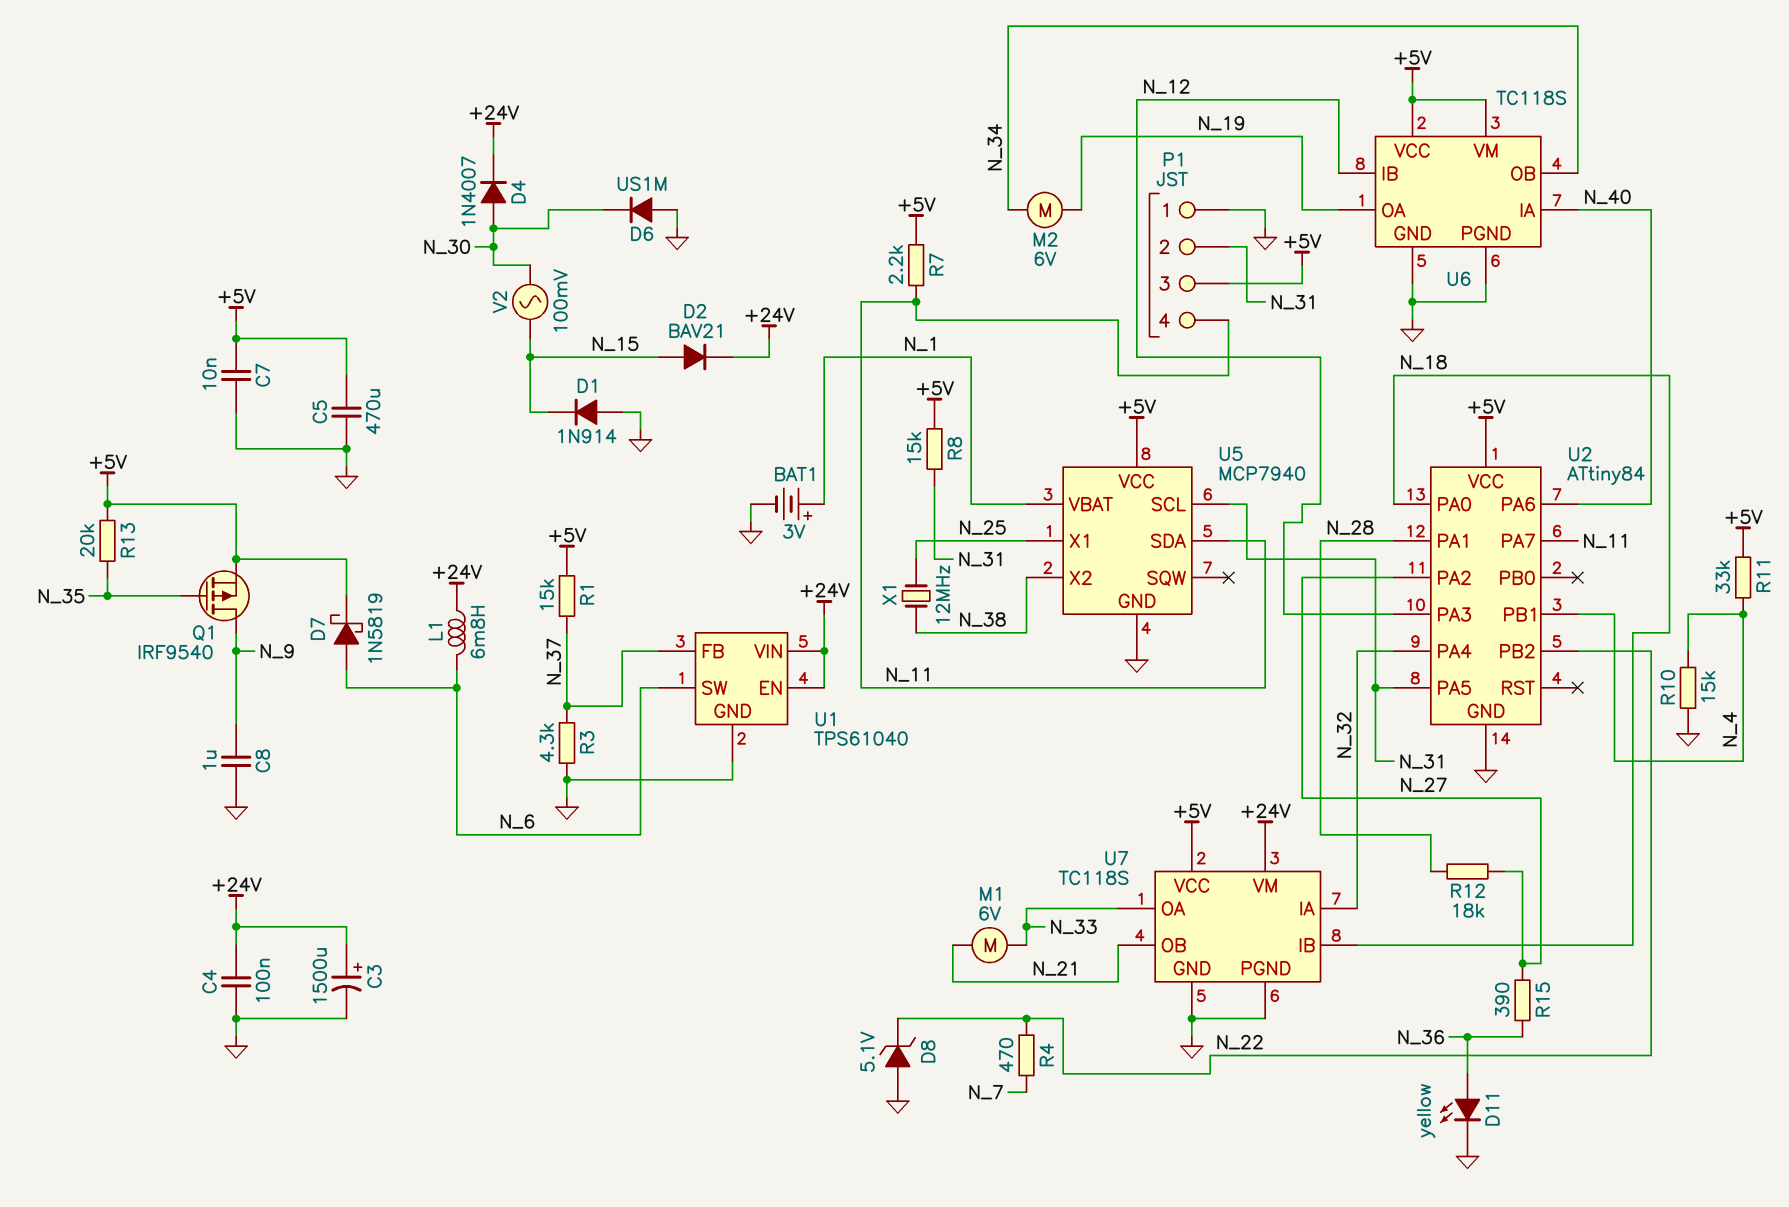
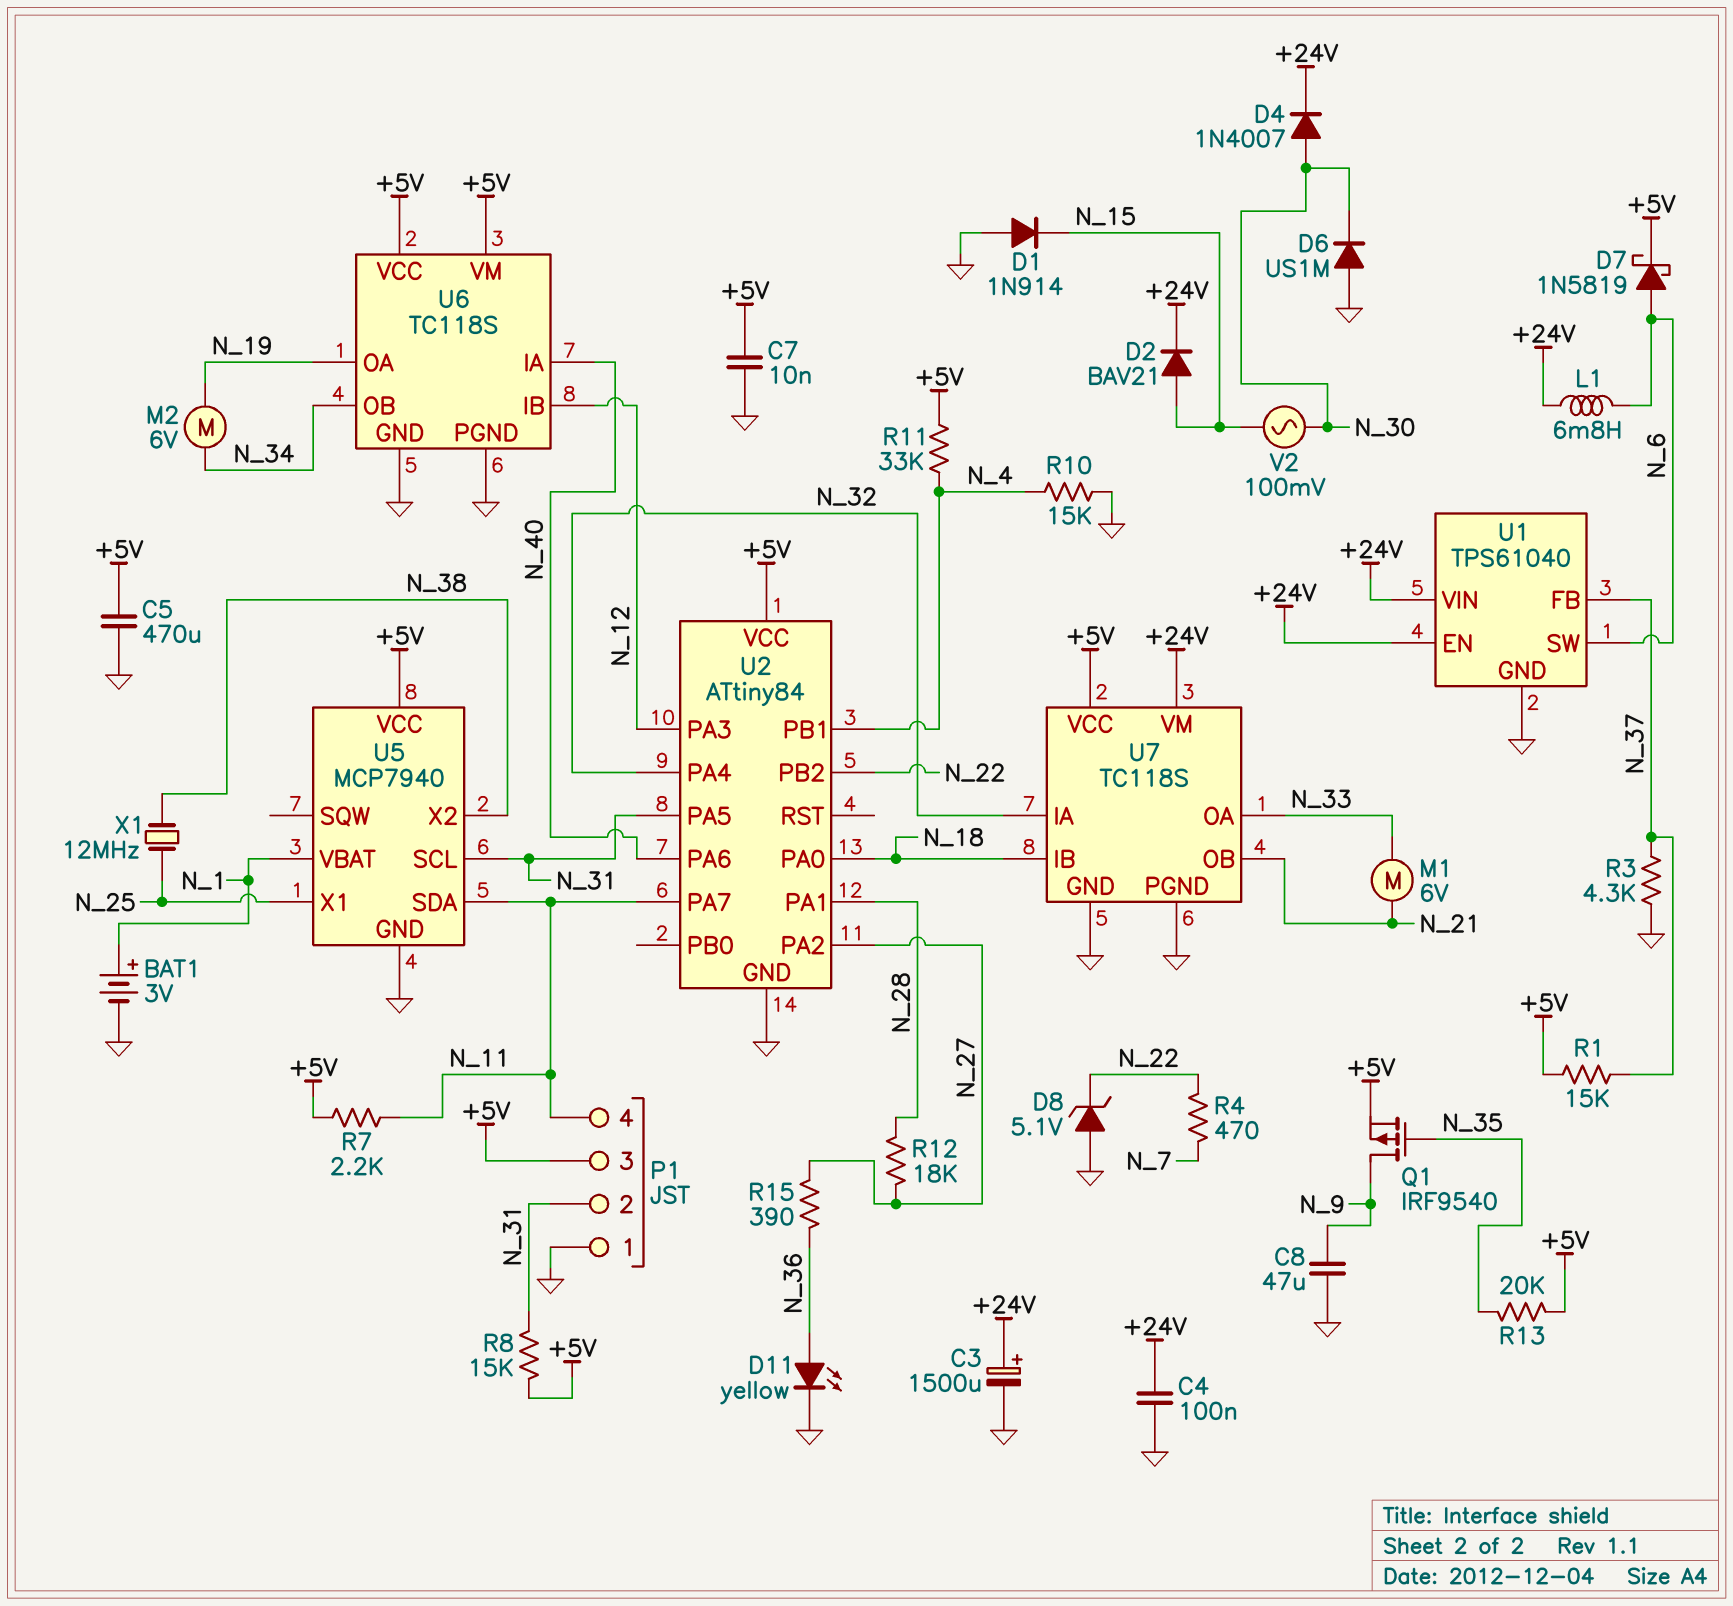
C8: 1uF (GND, N_9) -> 47uF (GND, N_9)

